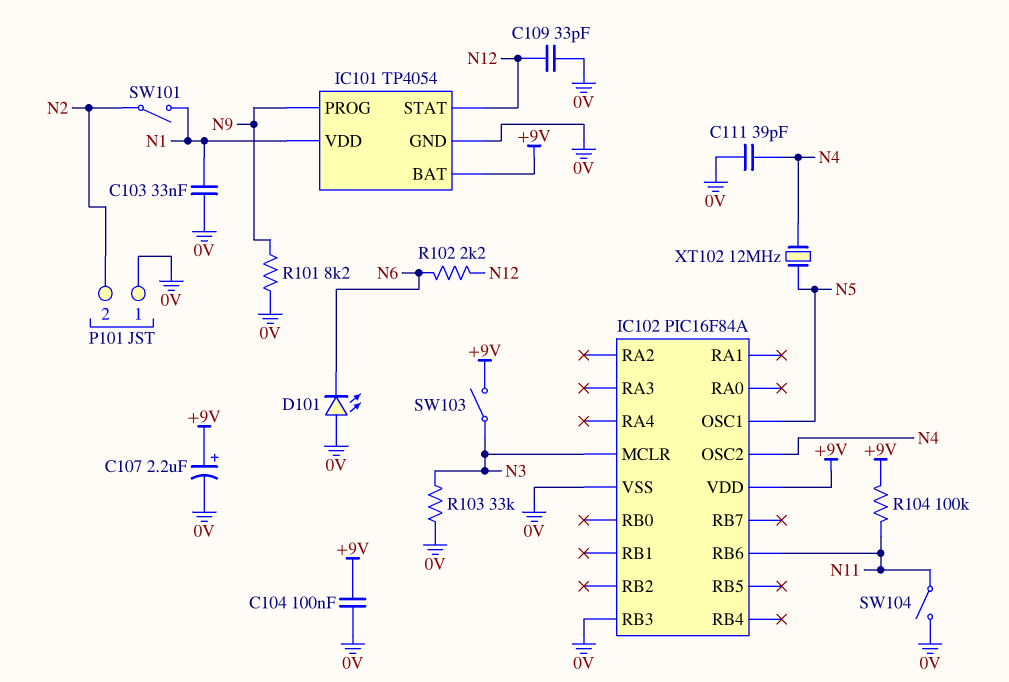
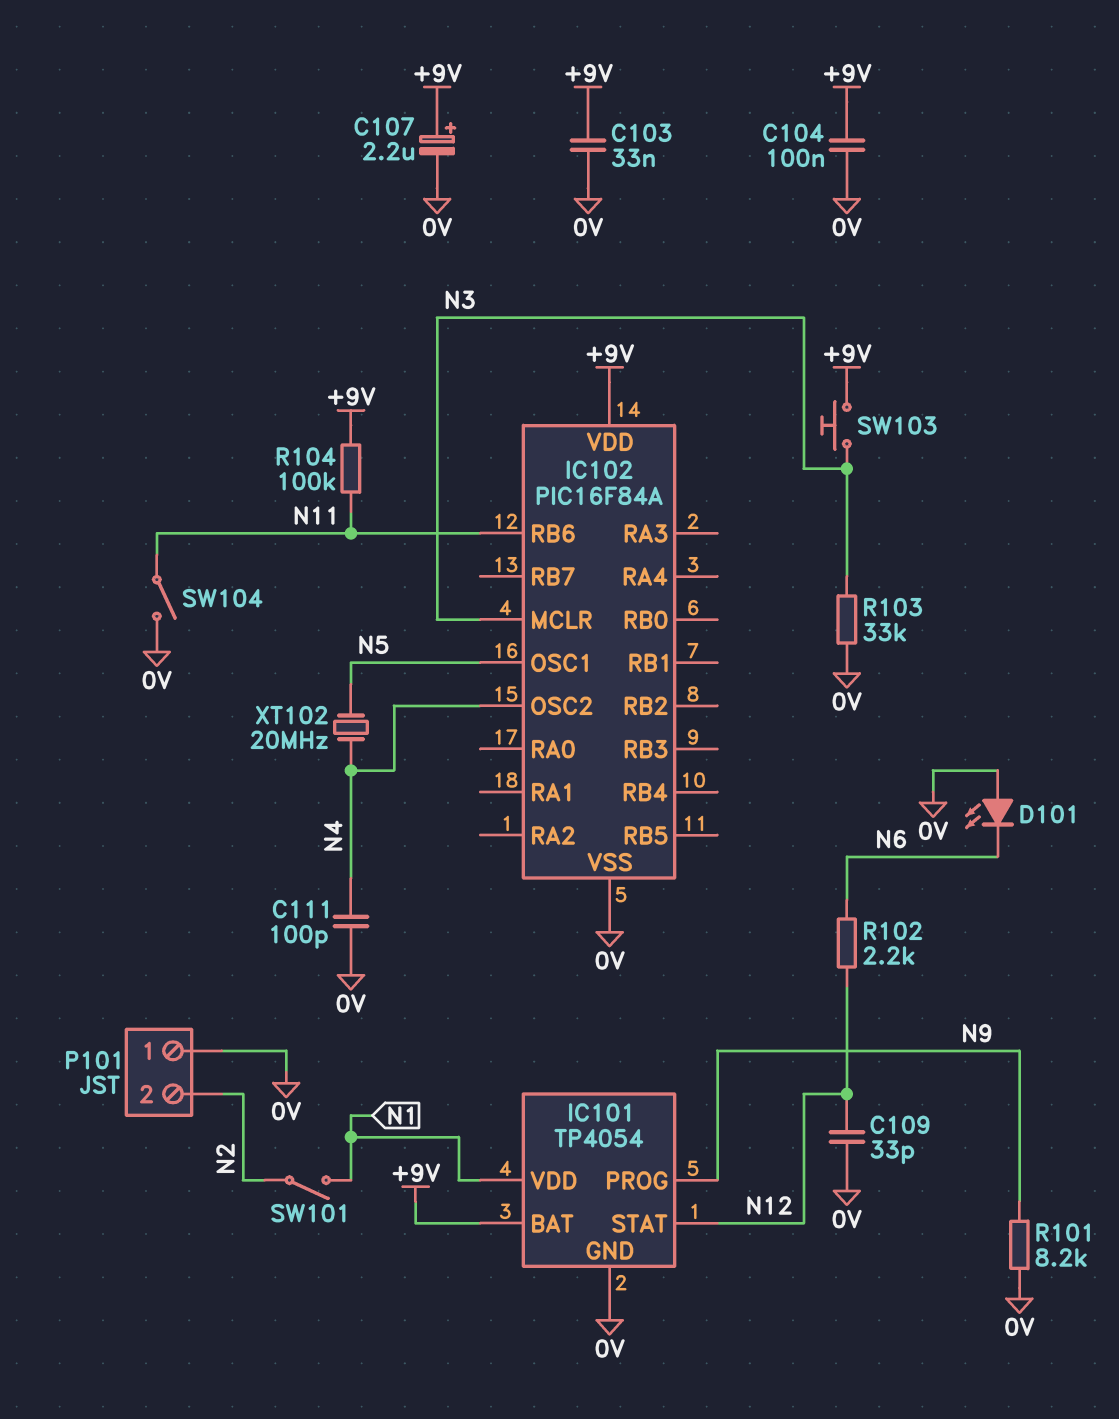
C103: 33nF (0V, N1) -> 33nF (+9V, 0V)
C111: 39pF (0V, N4) -> 100pF (0V, N4)
IC102 pin RB3: 0V -> none
SW103: switch (+9V, N3) -> button (+9V, N3)
XT102: 12MHz (N4, N5) -> 20MHz (N4, N5)

